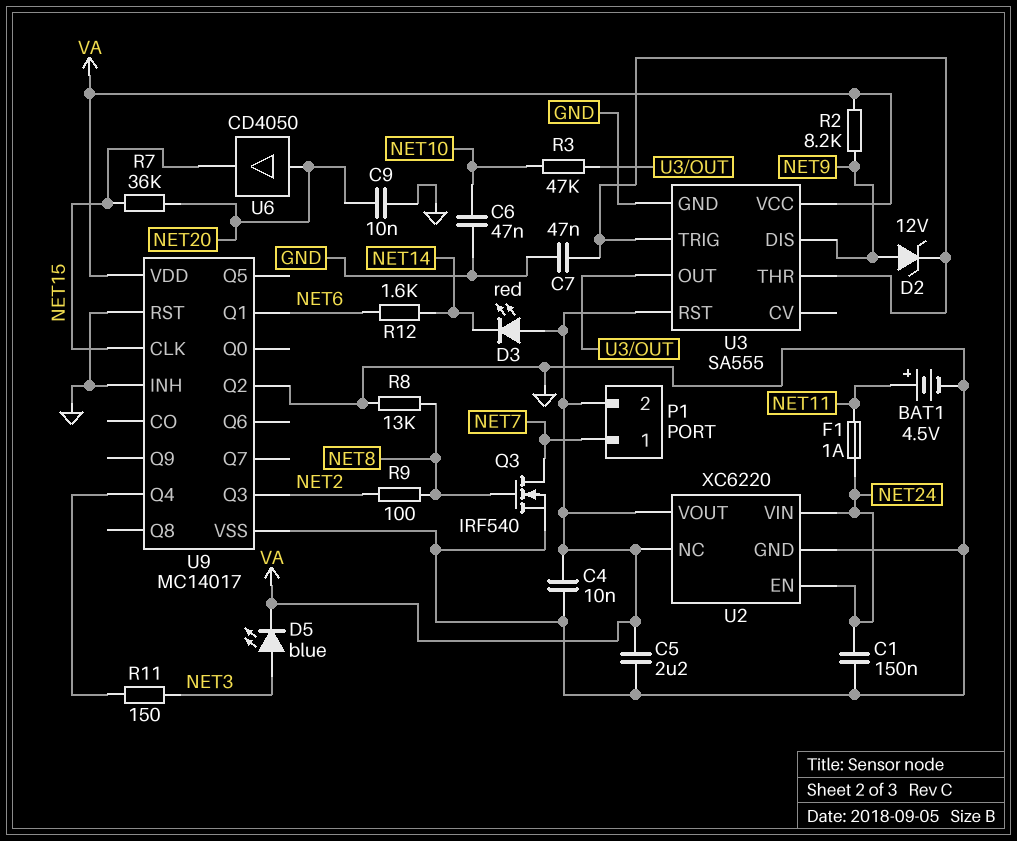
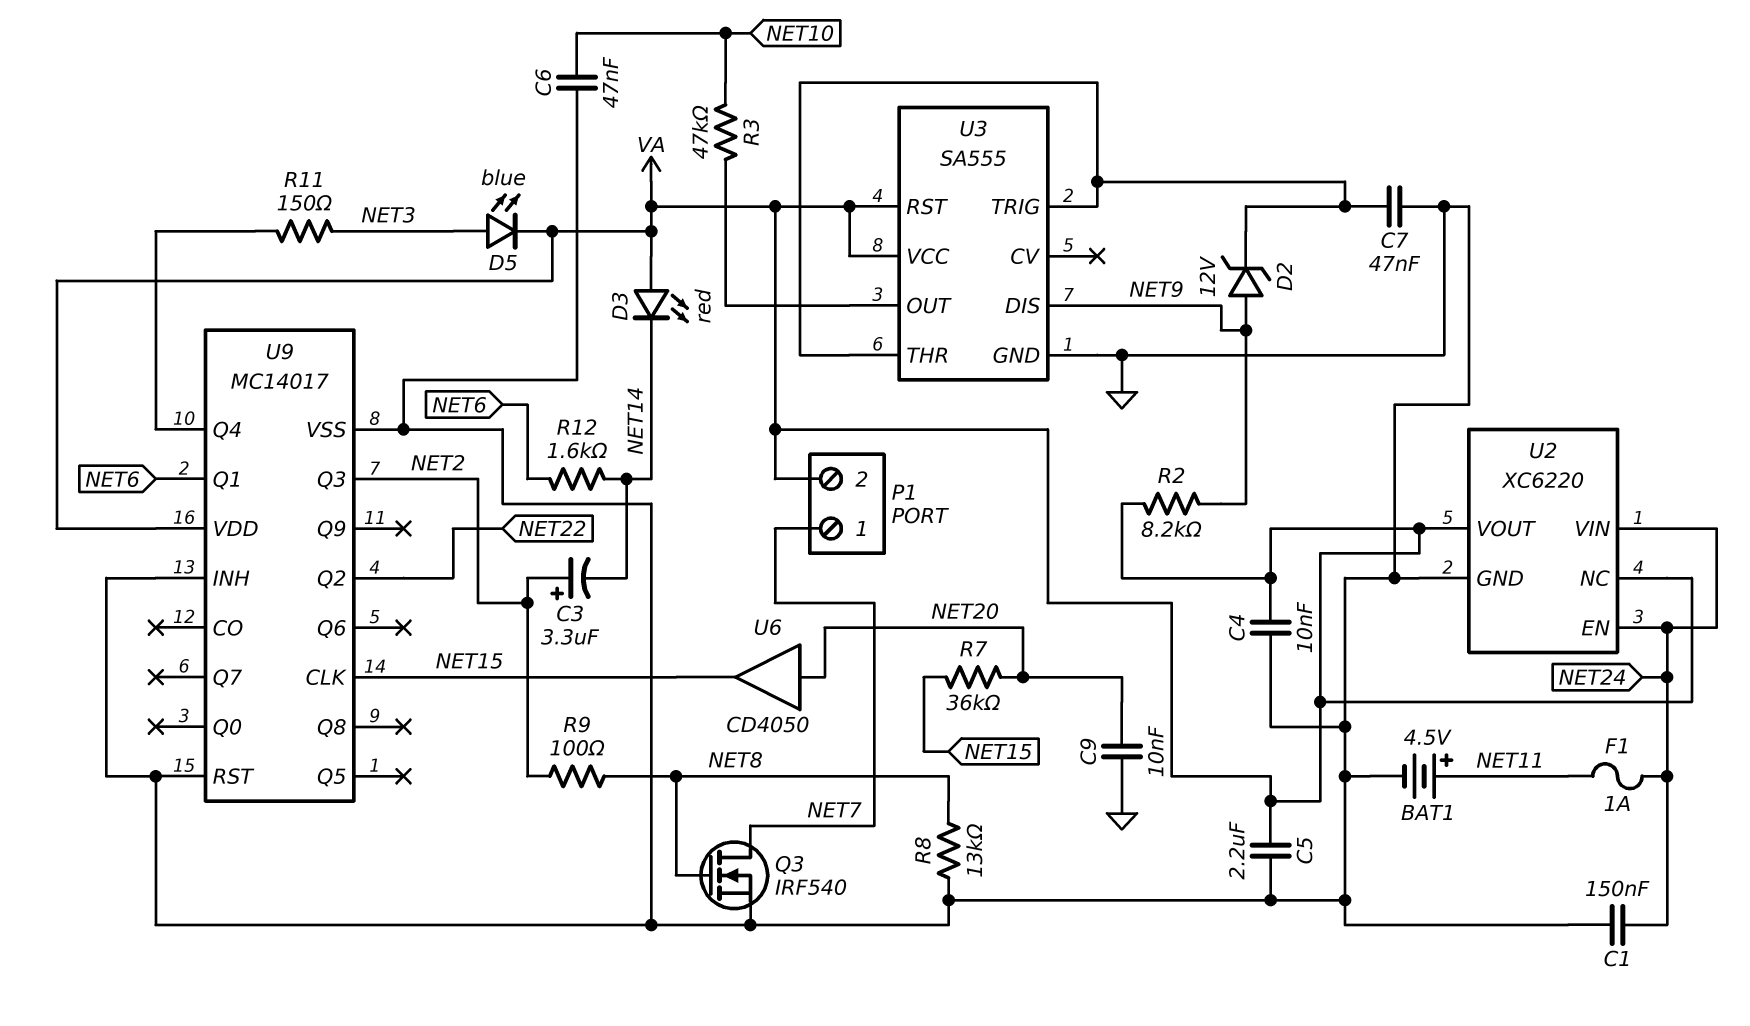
C3: none -> 3.3uF (plus NET2, minus NET14)
U9 pin Q2: GND -> NET22

